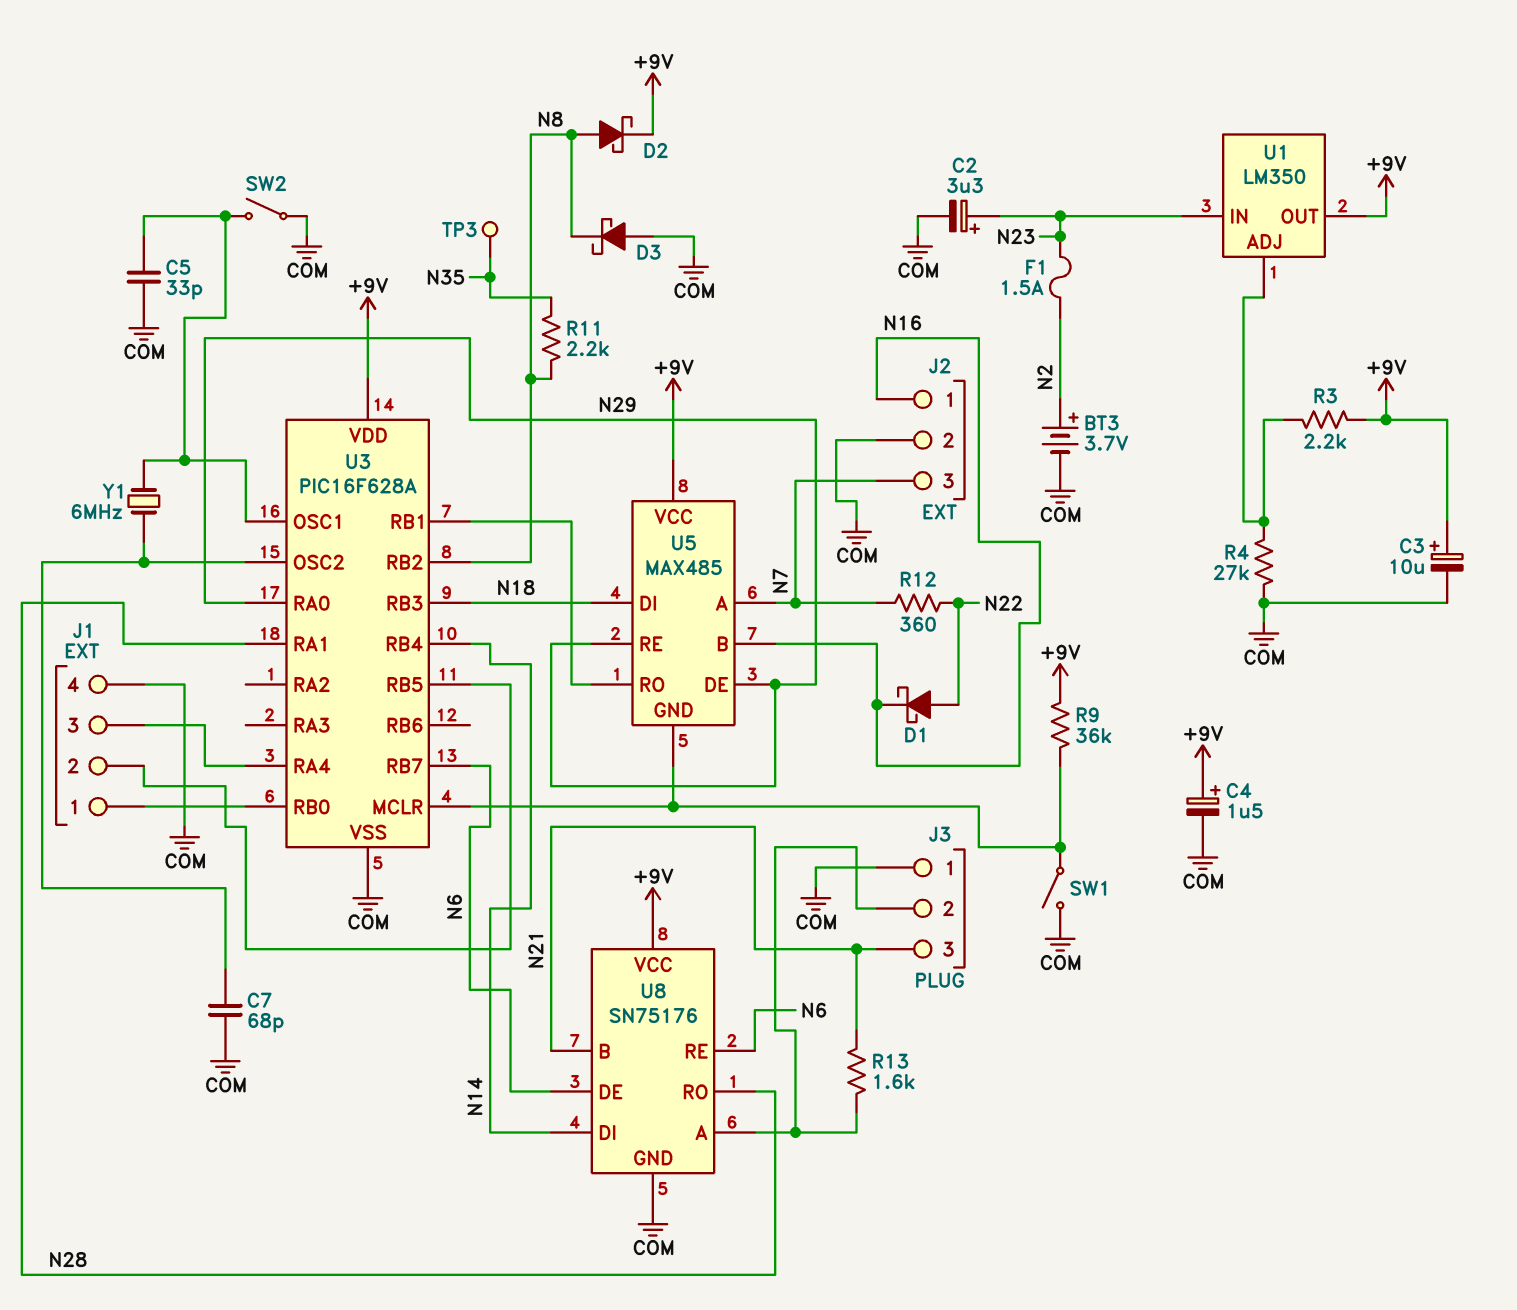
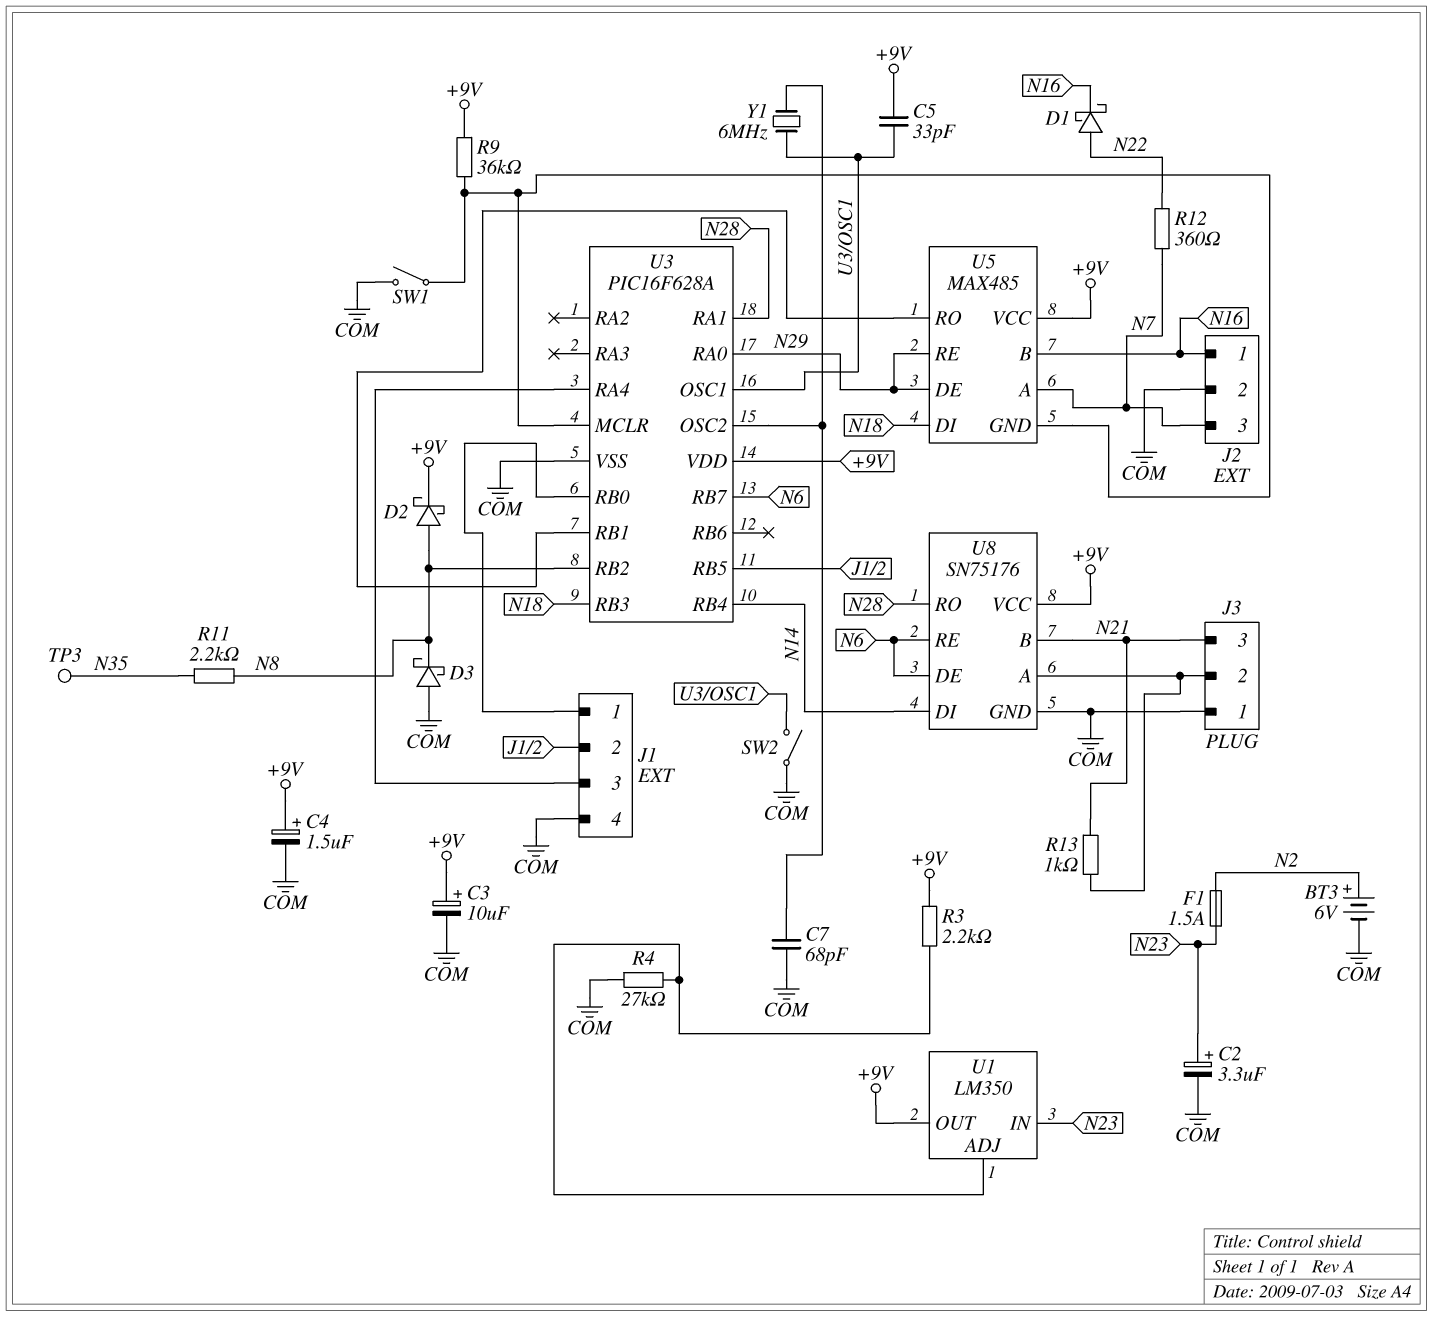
BT3: 3.7V (plus N2, minus COM) -> 6V (plus N2, minus COM)
C5: 33pF (COM, U3/OSC1) -> 33pF (+9V, U3/OSC1)
R13: 1.6k (J3/2, N21) -> 1k (J3/2, N21)

